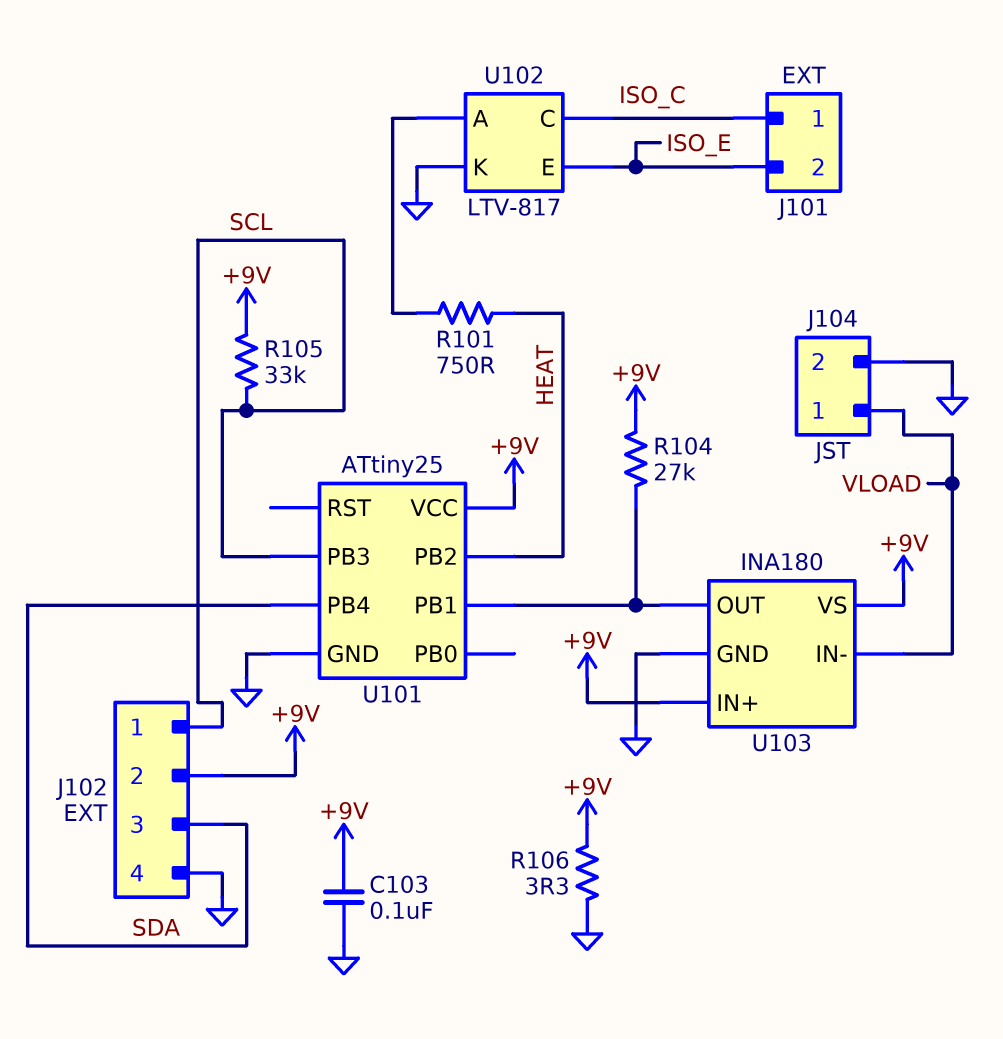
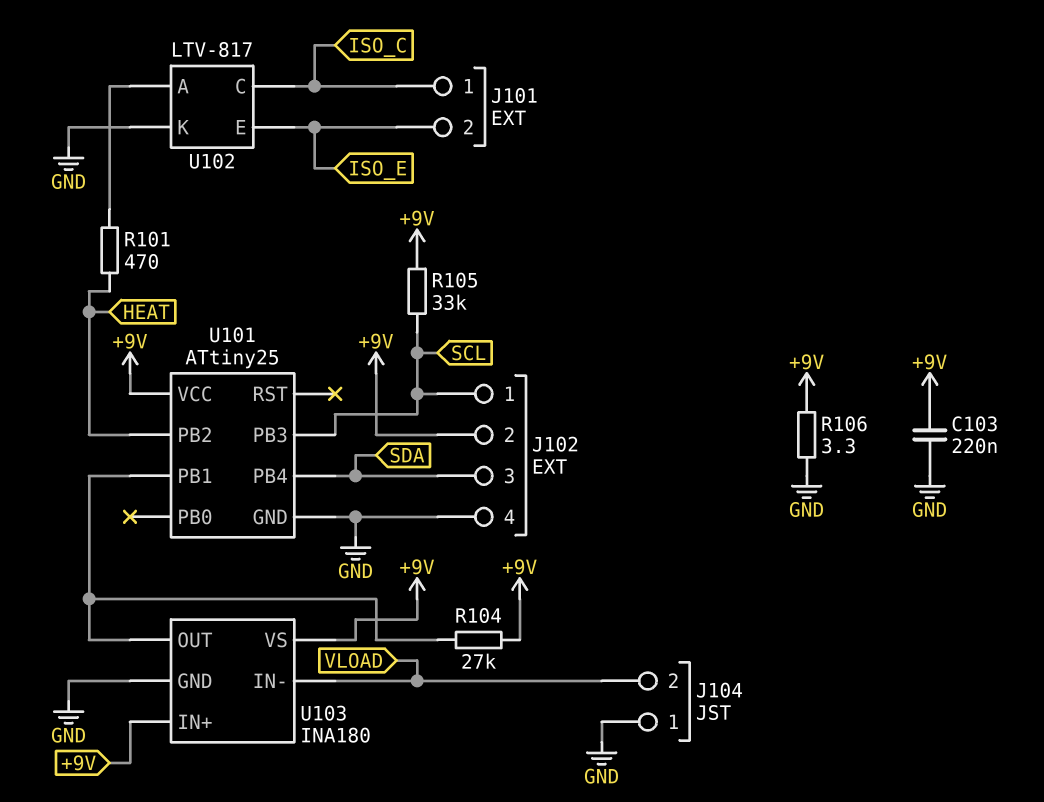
C103: 100nF (+9V, GND) -> 220nF (+9V, GND)
J104 pin 1: VLOAD -> GND
J104 pin 2: GND -> VLOAD
R101: 750 (HEAT, U102/A) -> 470 (HEAT, U102/A)

